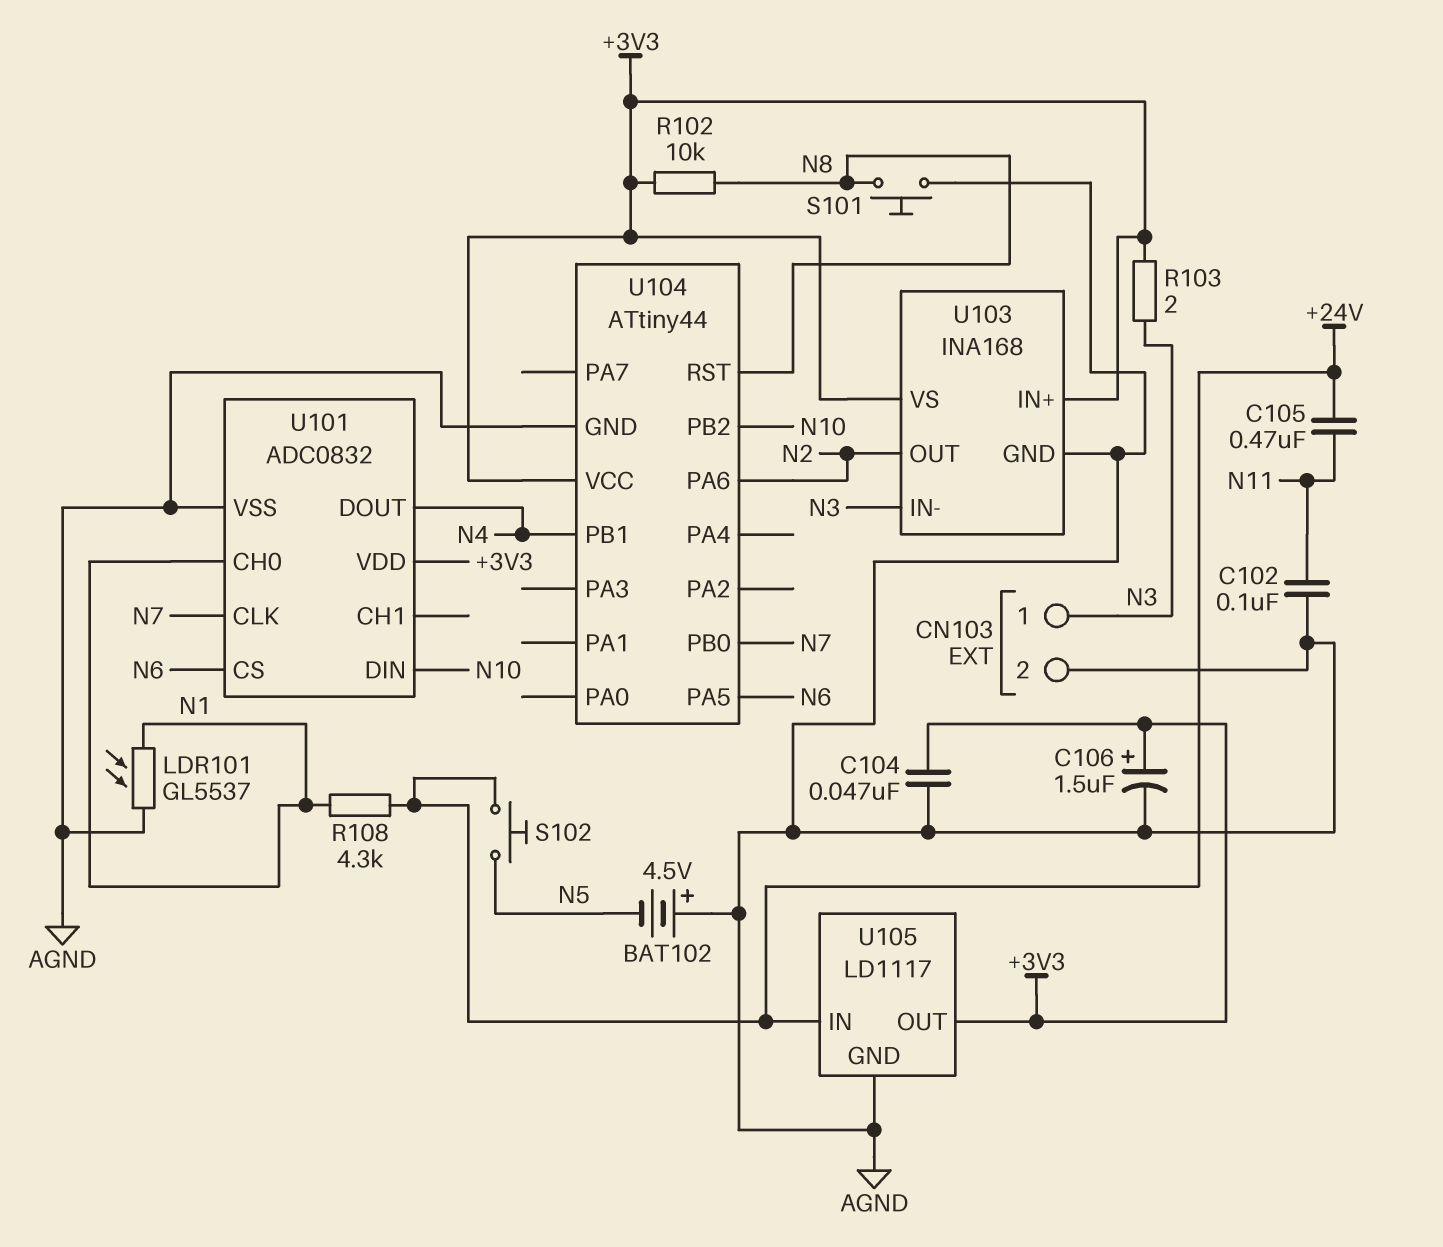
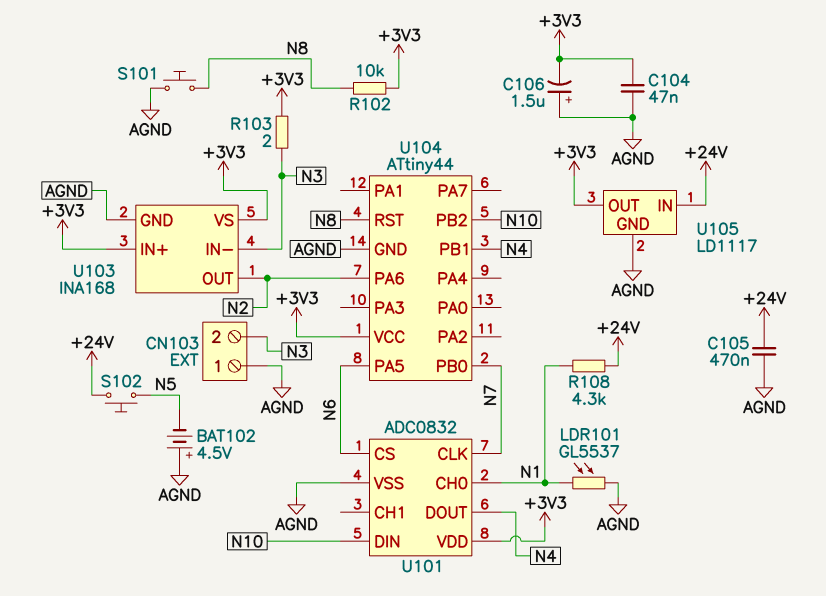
C102: 100nF (AGND, N11) -> none
C105: 470nF (+24V, N11) -> 470nF (+24V, AGND)
C106: 1.5uF (plus +3V3, minus AGND) -> 1.5uF (plus AGND, minus +3V3)
CN103 pin 1: N3 -> AGND
CN103 pin 2: AGND -> N3

